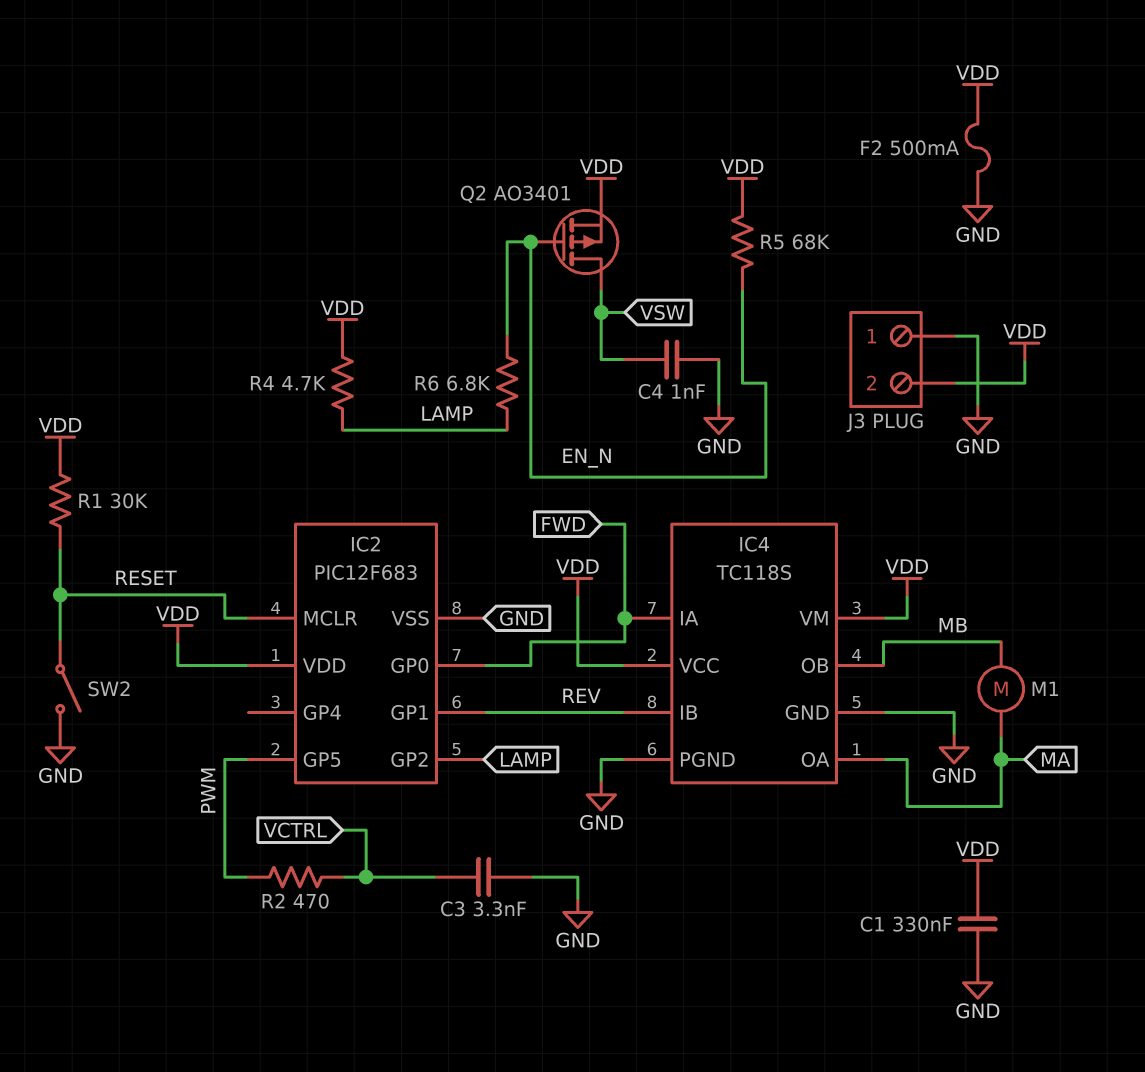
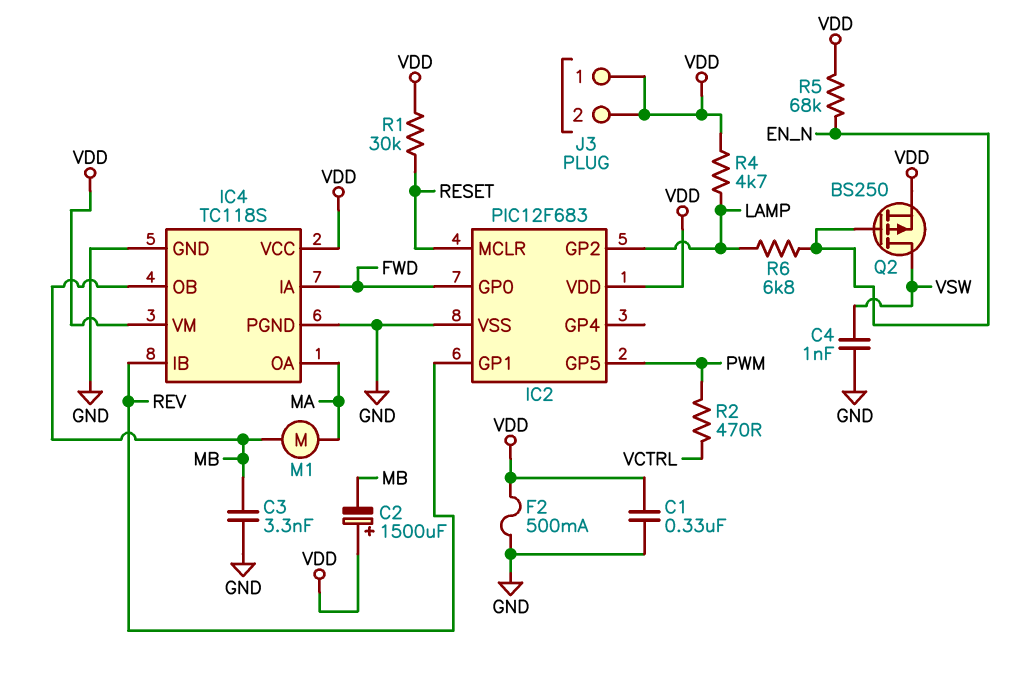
C2: none -> 1500uF (plus VDD, minus MB)
C3: 3.3nF (GND, VCTRL) -> 3.3nF (GND, MB)
J3 pin 1: GND -> VDD
Q2: PMOS AO3401 (G EN_N, D VSW, S VDD) -> PMOS BS250 (G EN_N, D VSW, S VDD)
SW2: switch (GND, RESET) -> none

